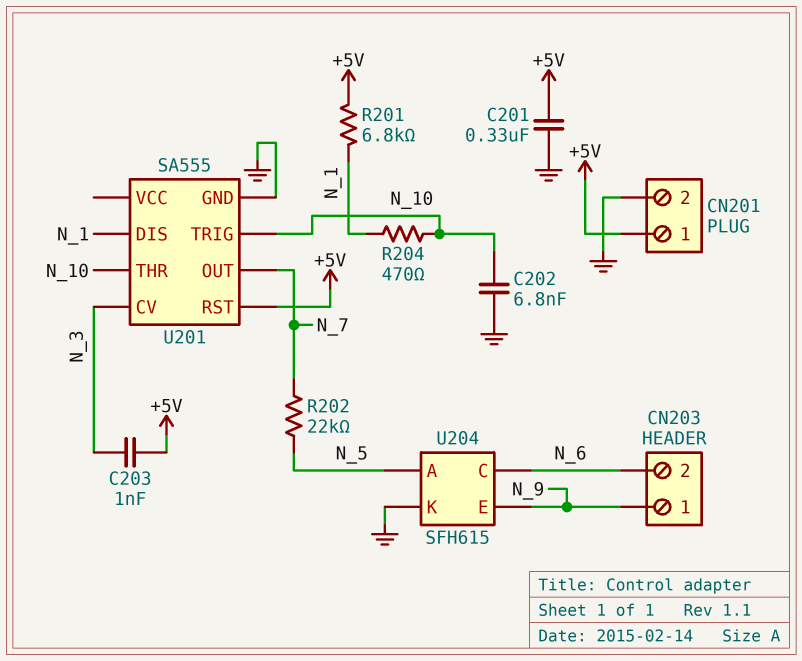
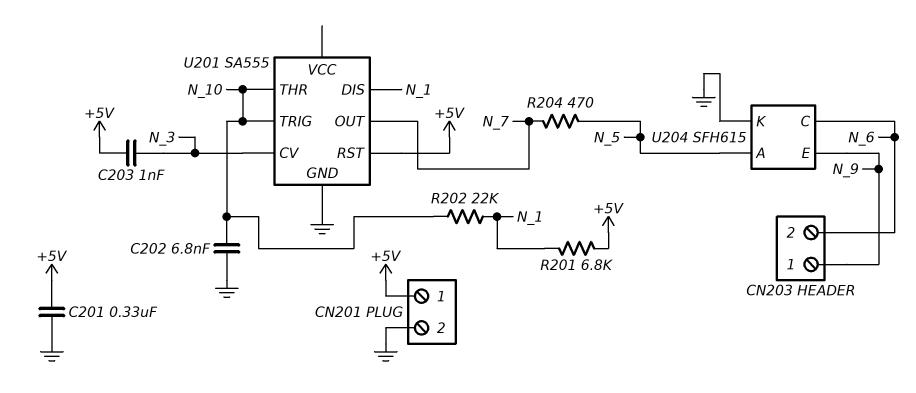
R202: 22k (N_5, N_7) -> 22k (N_1, N_10)
R204: 470 (N_1, N_10) -> 470 (N_5, N_7)

